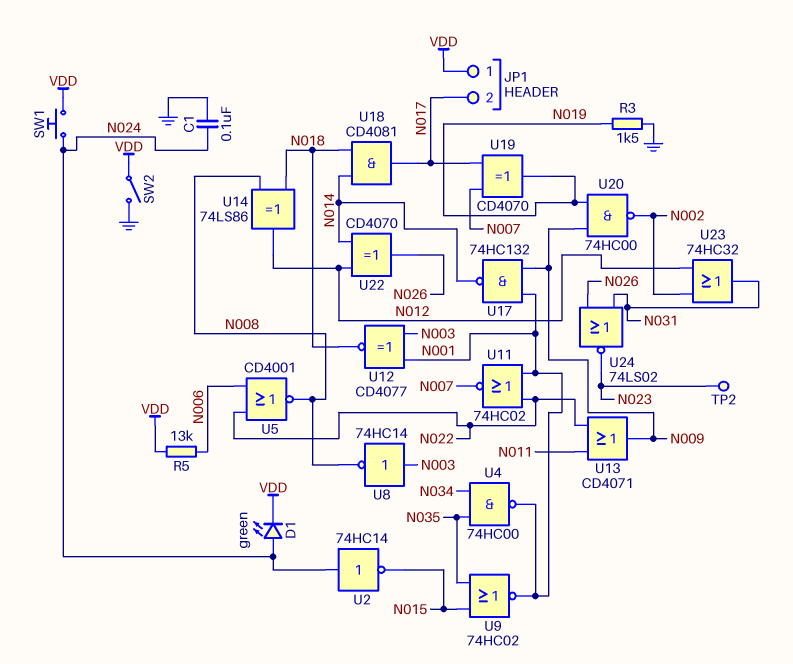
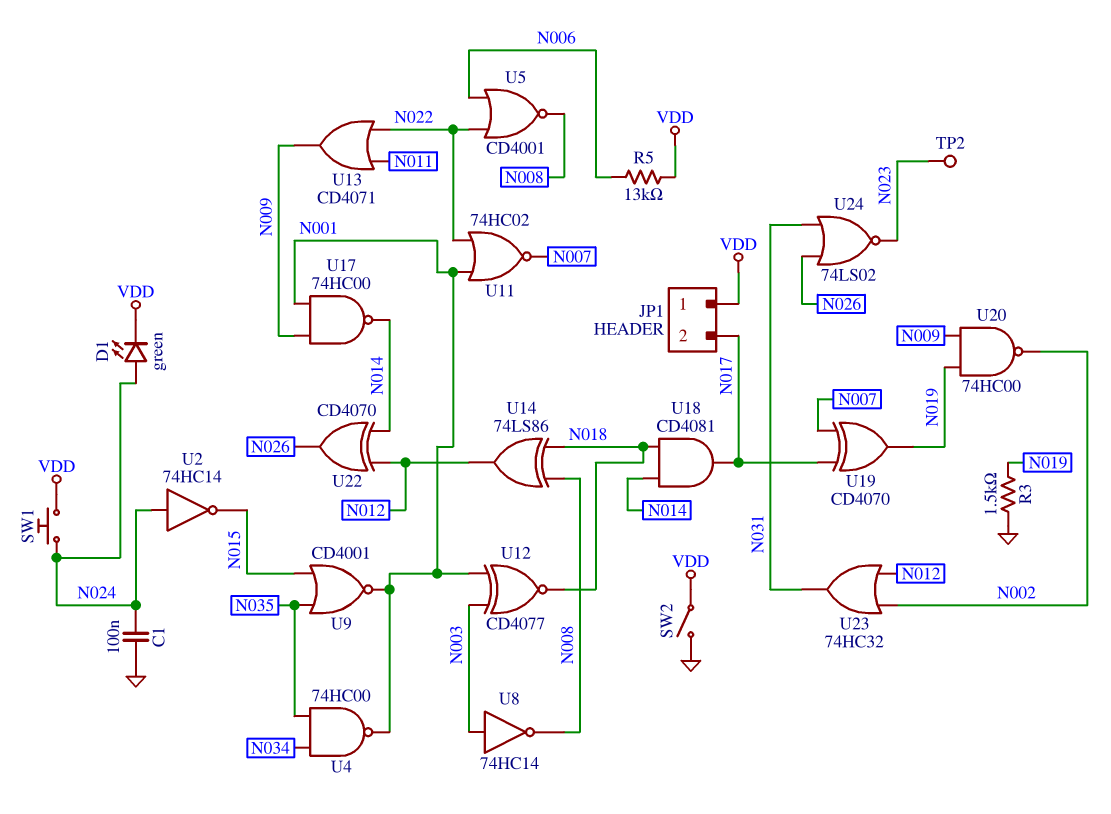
U9: NOR 74HC02 (in N015, in N035, out N001) -> NOR CD4001 (in N015, in N035, out N001)
U17: NAND 74HC132 (in N001, in N009, out N014) -> NAND 74HC00 (in N001, in N009, out N014)

